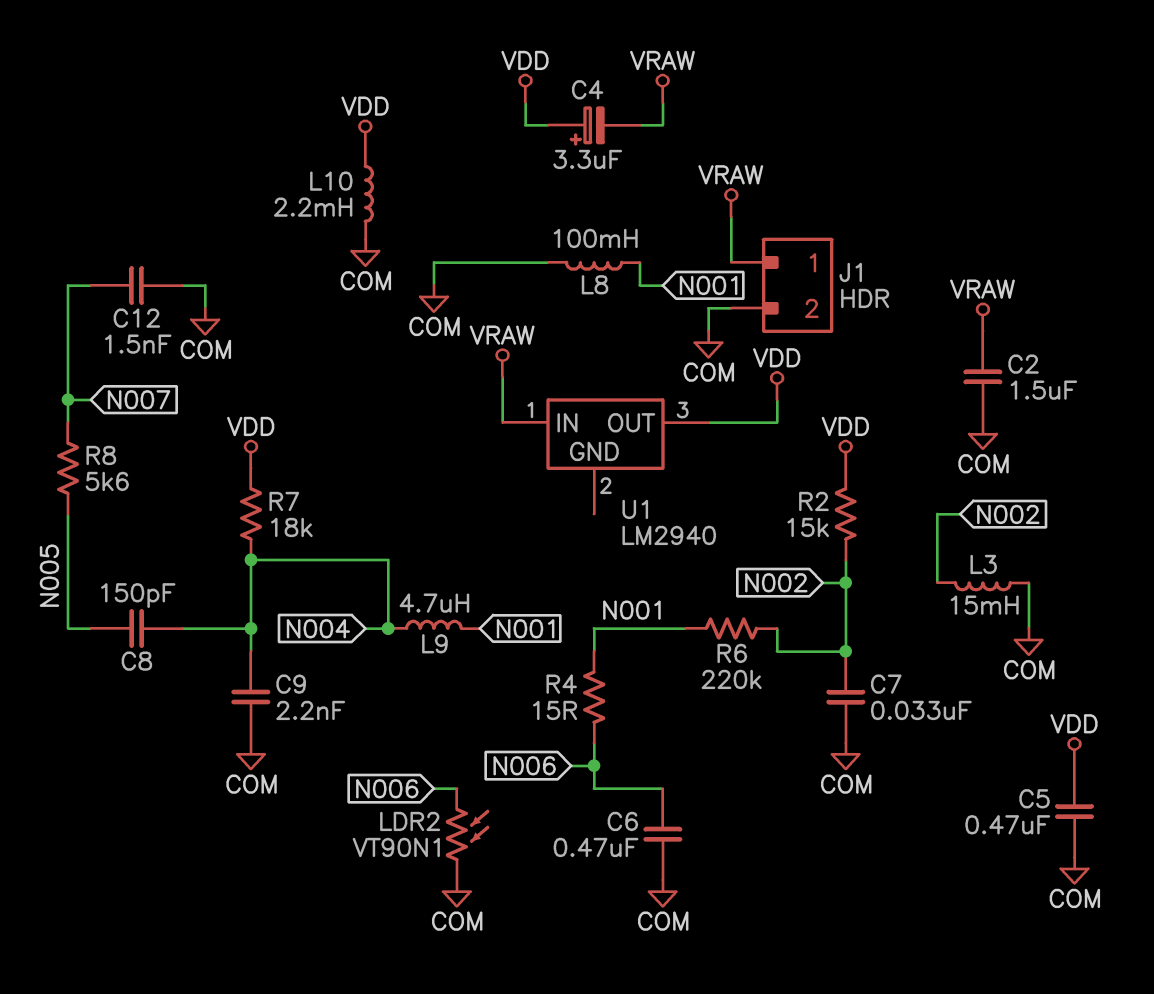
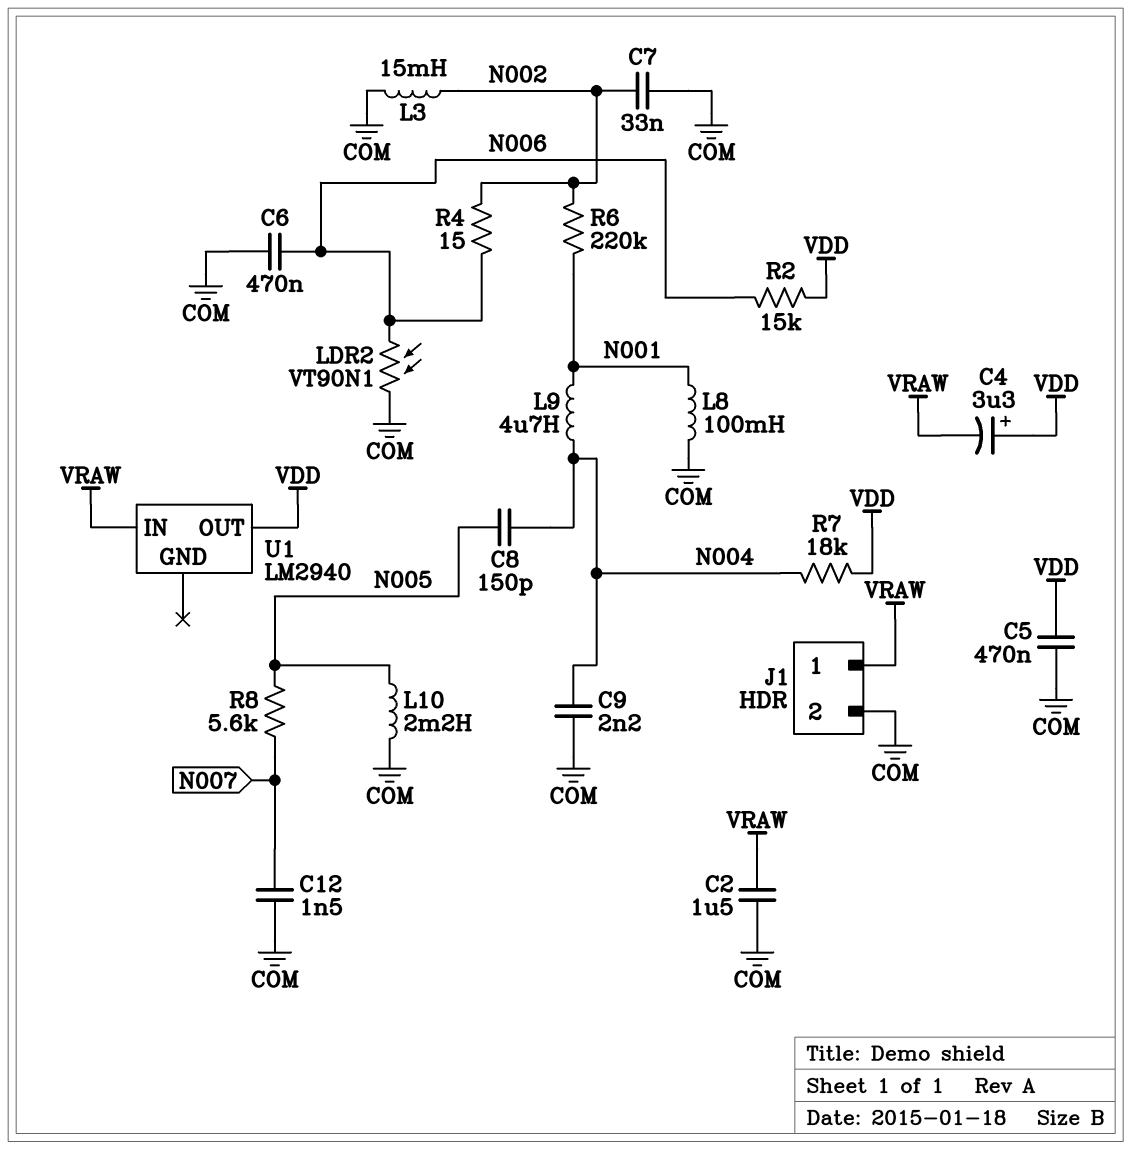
L10: 2.2mH (COM, VDD) -> 2.2mH (COM, N005)
R2: 15k (N002, VDD) -> 15k (N006, VDD)
R4: 15 (N001, N006) -> 15 (N002, N006)

